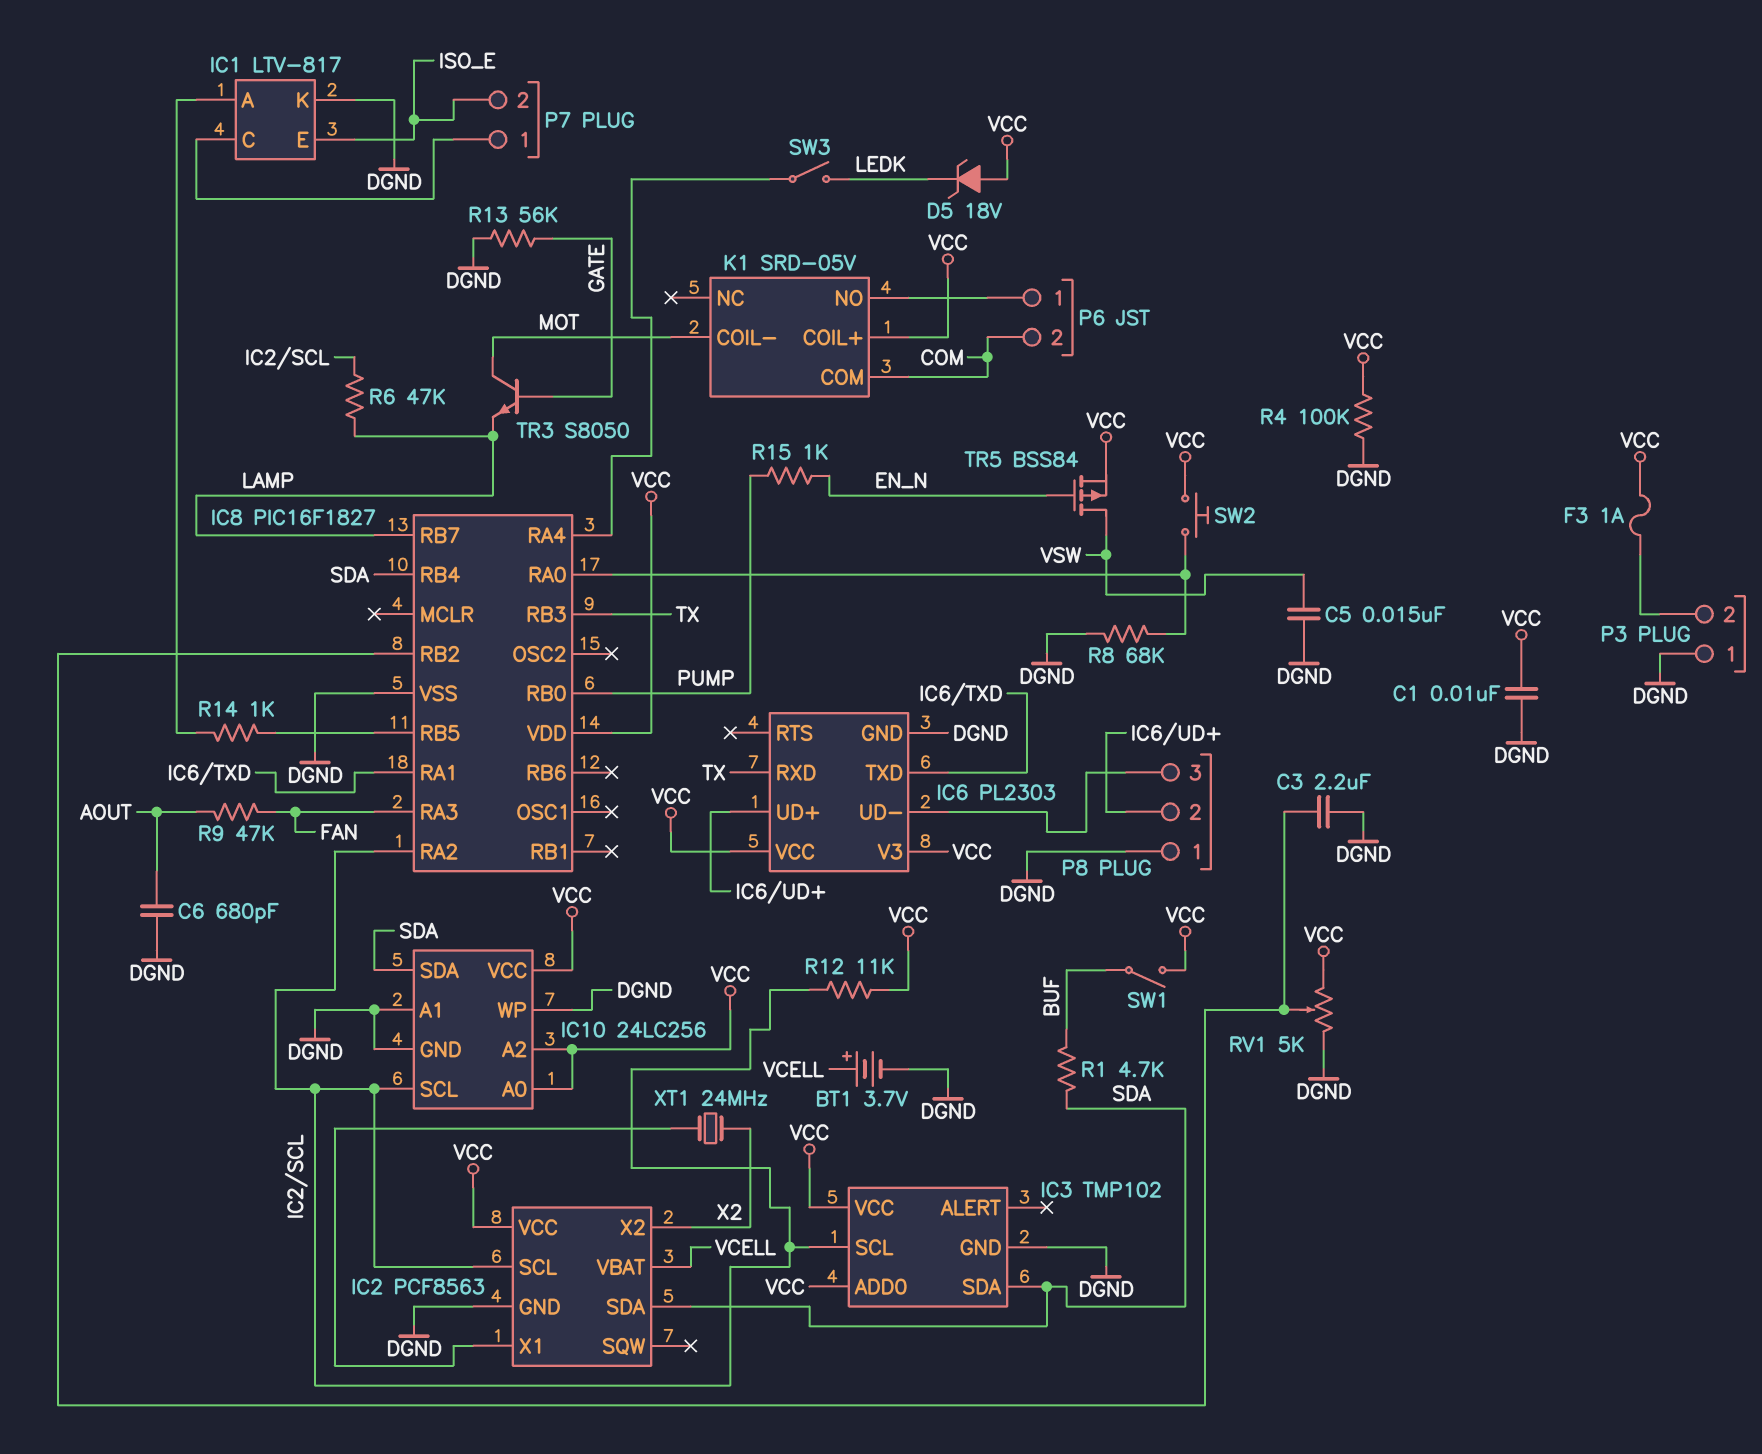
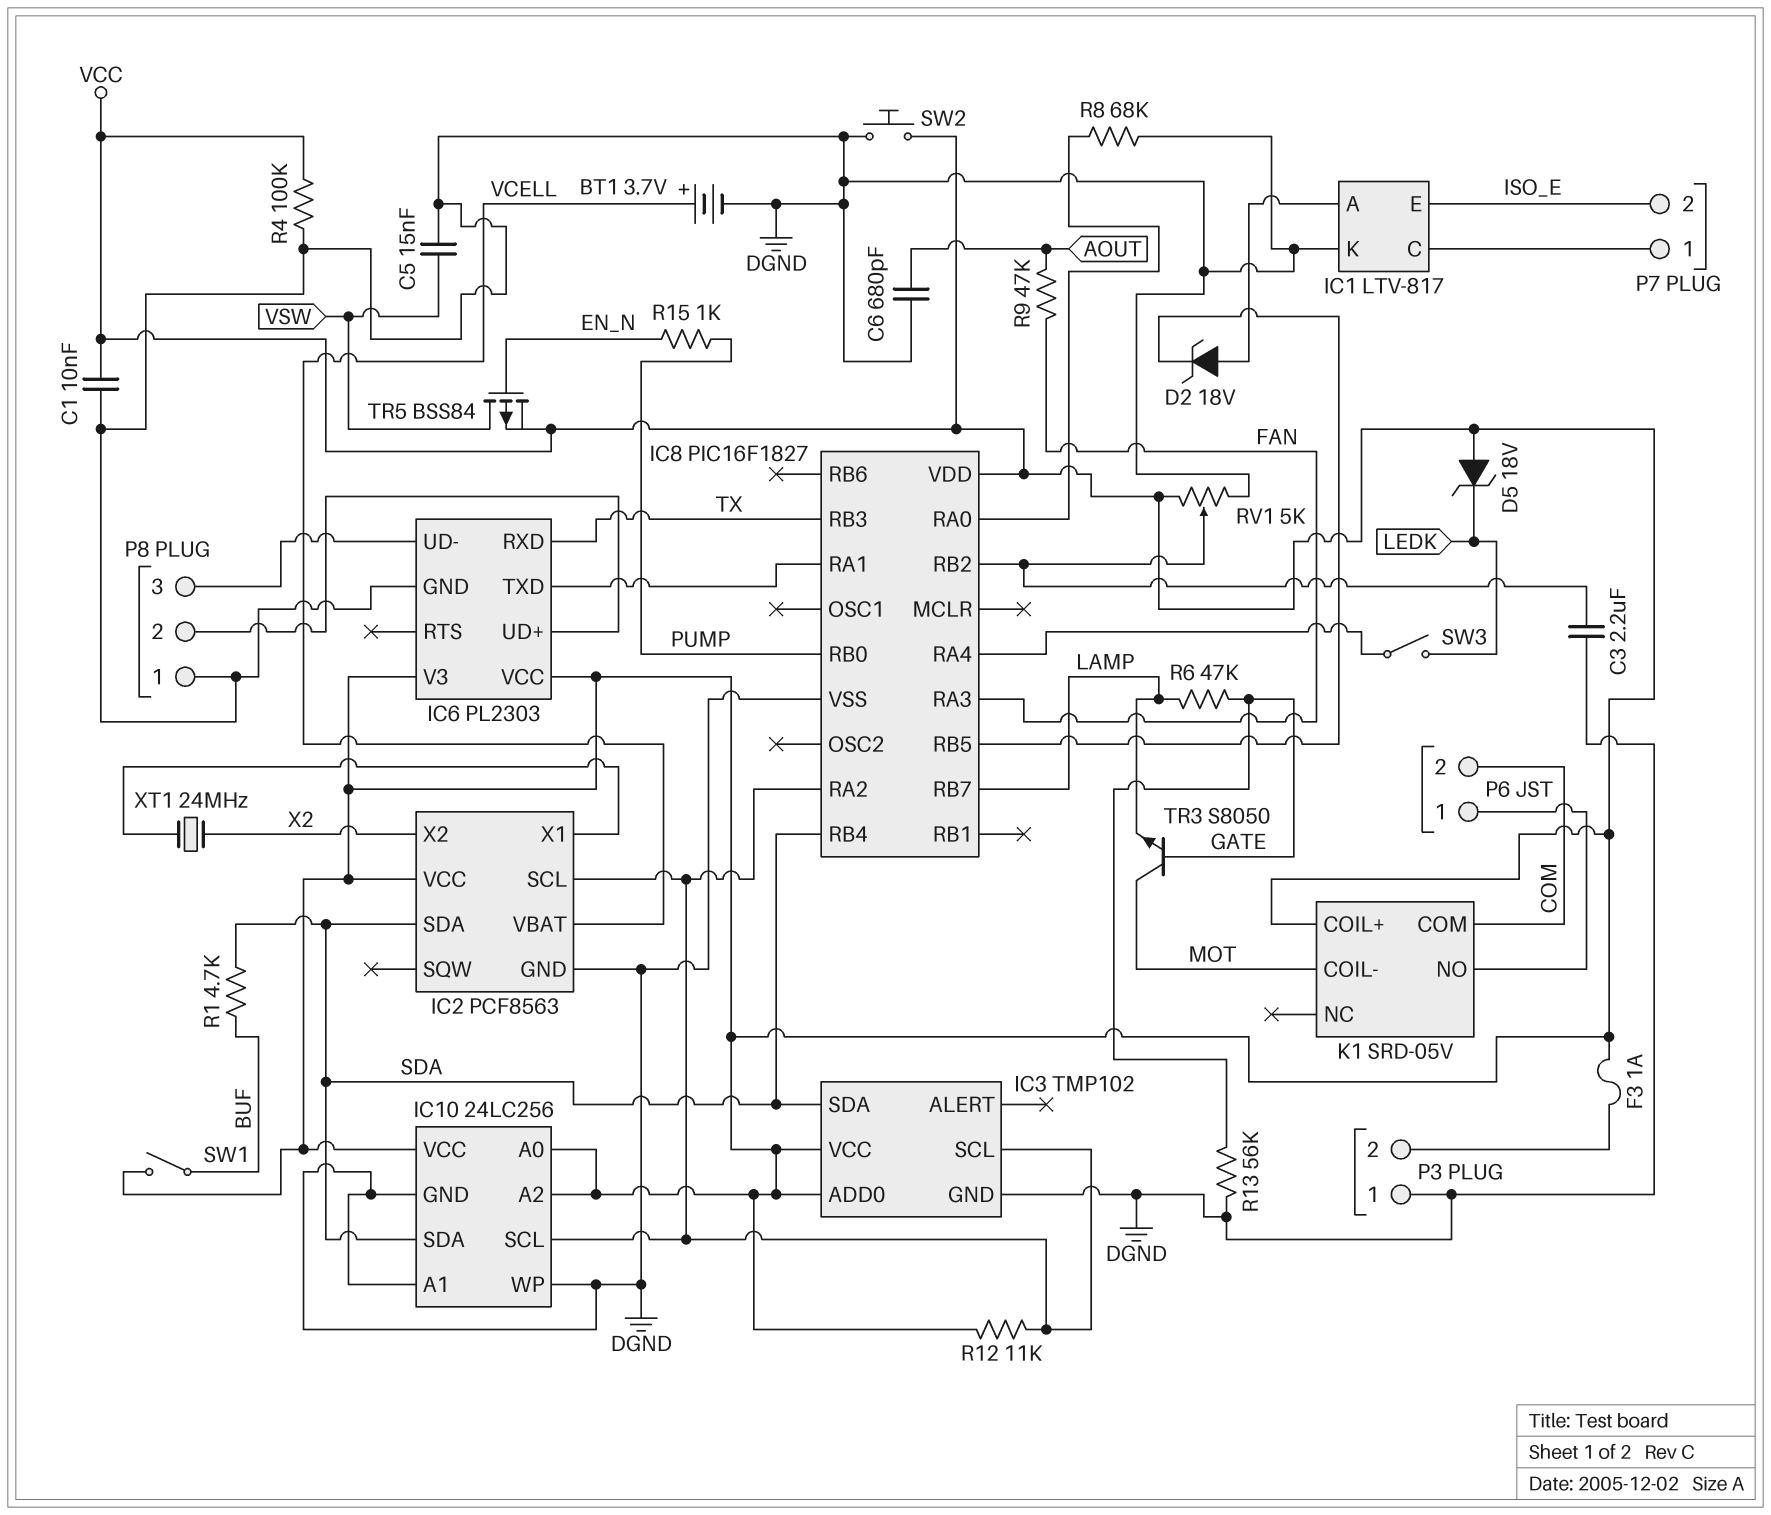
D2: none -> zener 18V (A IC1/A, K IC8/RB5)
R6: 47k (IC2/SCL, LAMP) -> 47k (GATE, LAMP)
R14: 1k (IC1/A, IC8/RB5) -> none
SW2: button (IC8/RA0, VCC) -> button (DGND, VCC)

